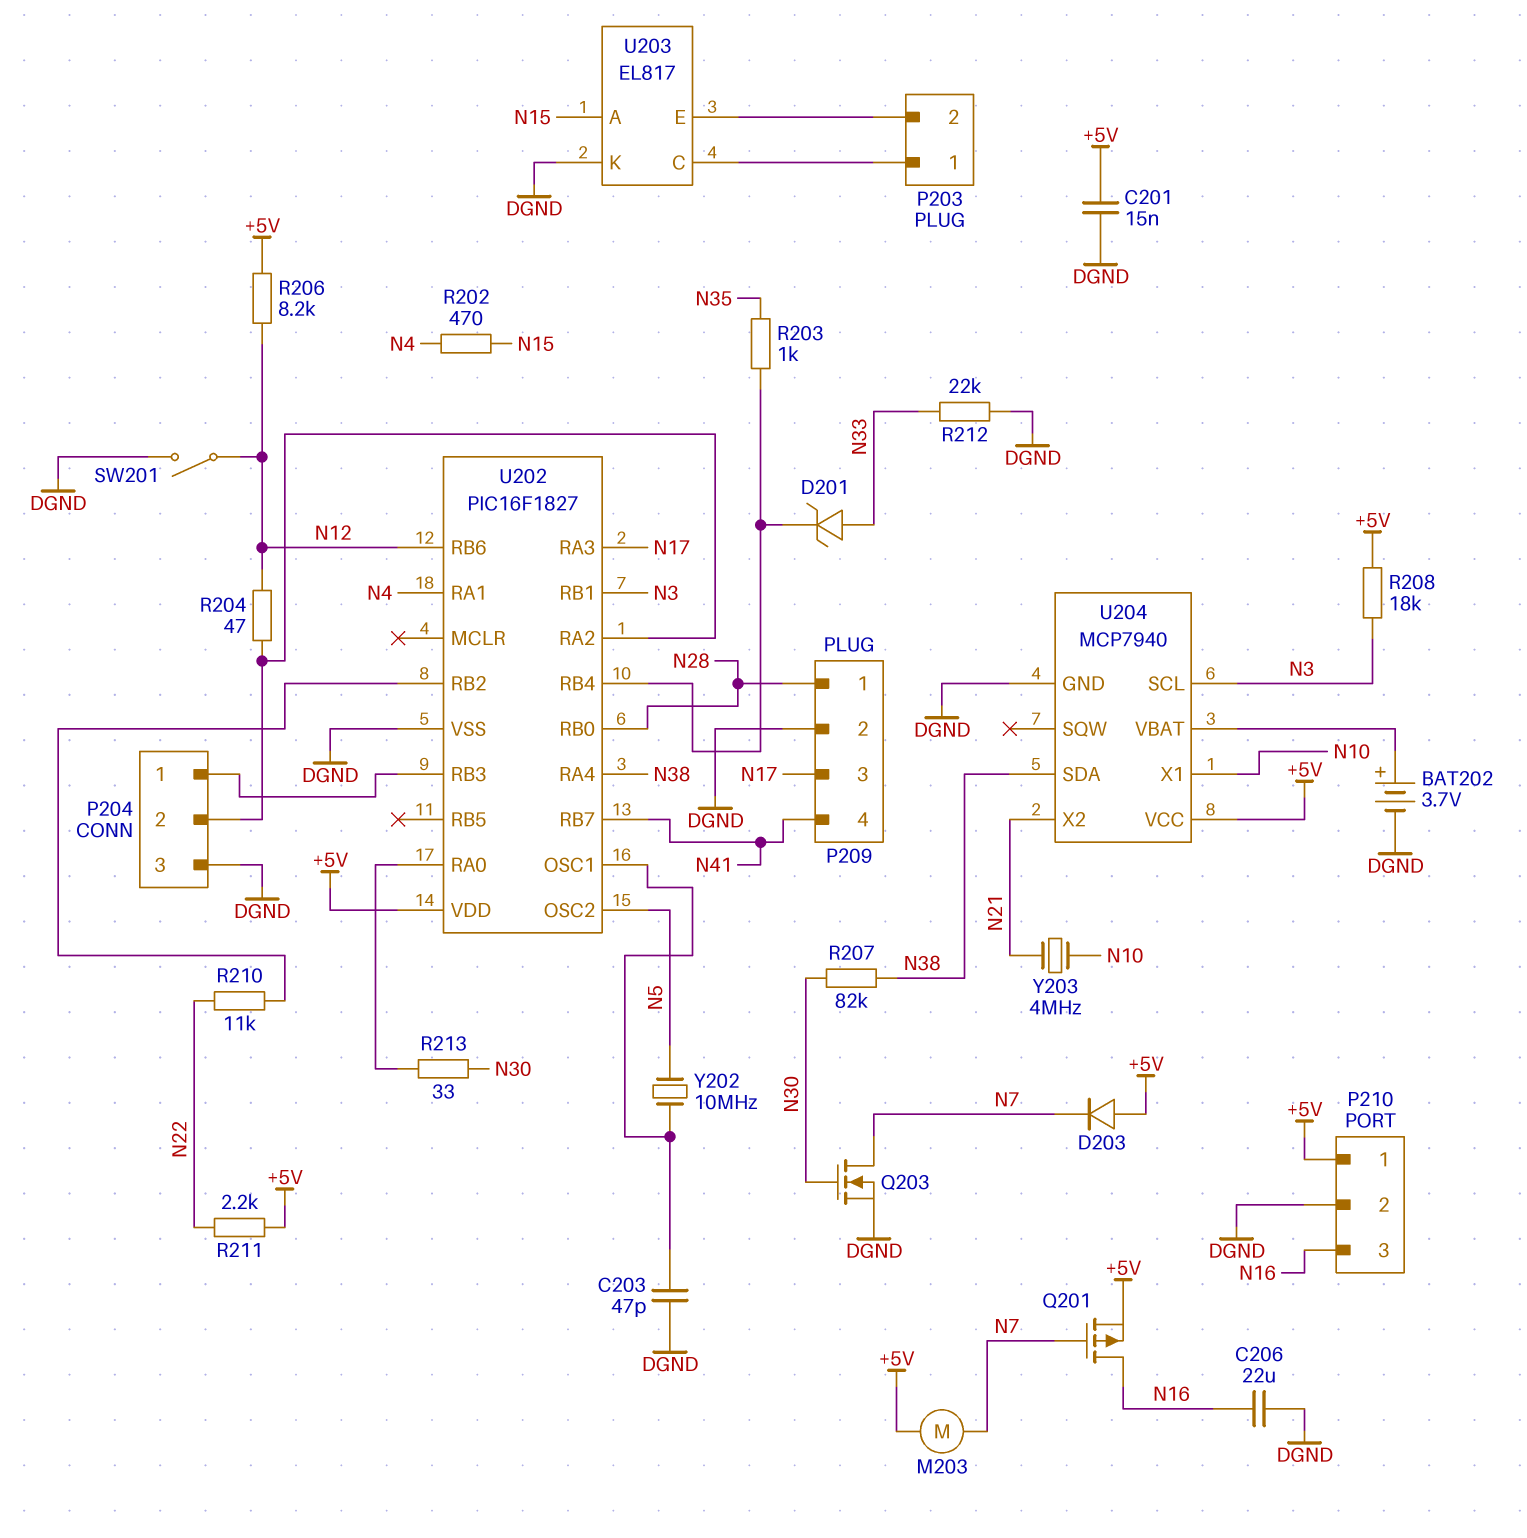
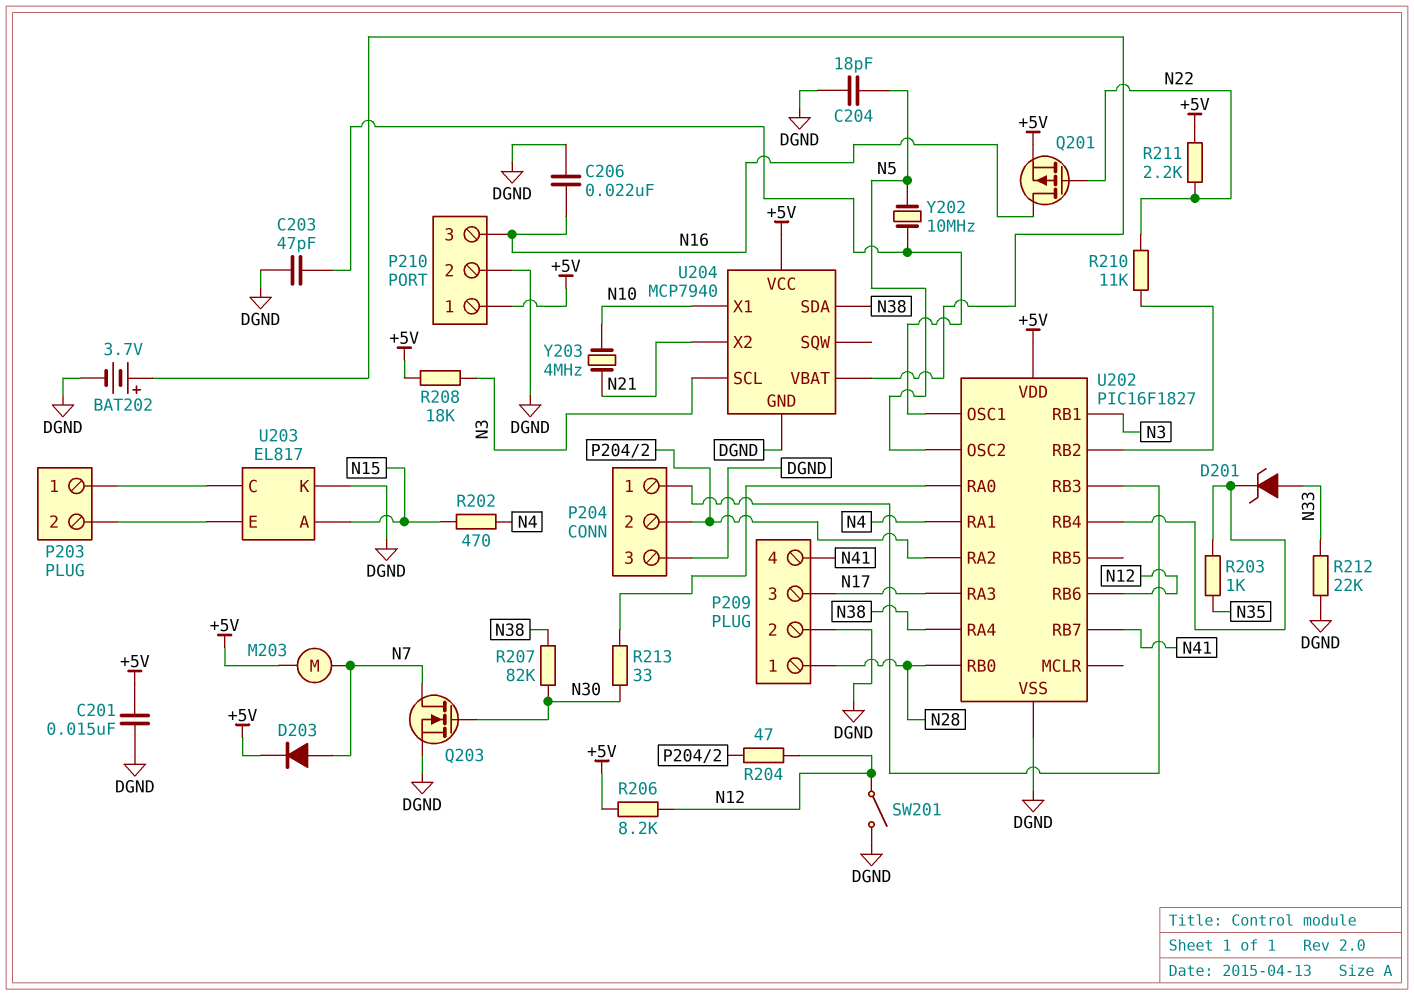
C204: none -> 18pF (DGND, N5)
C206: 22uF (DGND, N16) -> 22nF (DGND, N16)
D203: diode (A +5V, K N7) -> diode (A N7, K +5V)
Q201: PMOS (G N7, D N16, S +5V) -> PMOS (G N22, D N16, S +5V)

